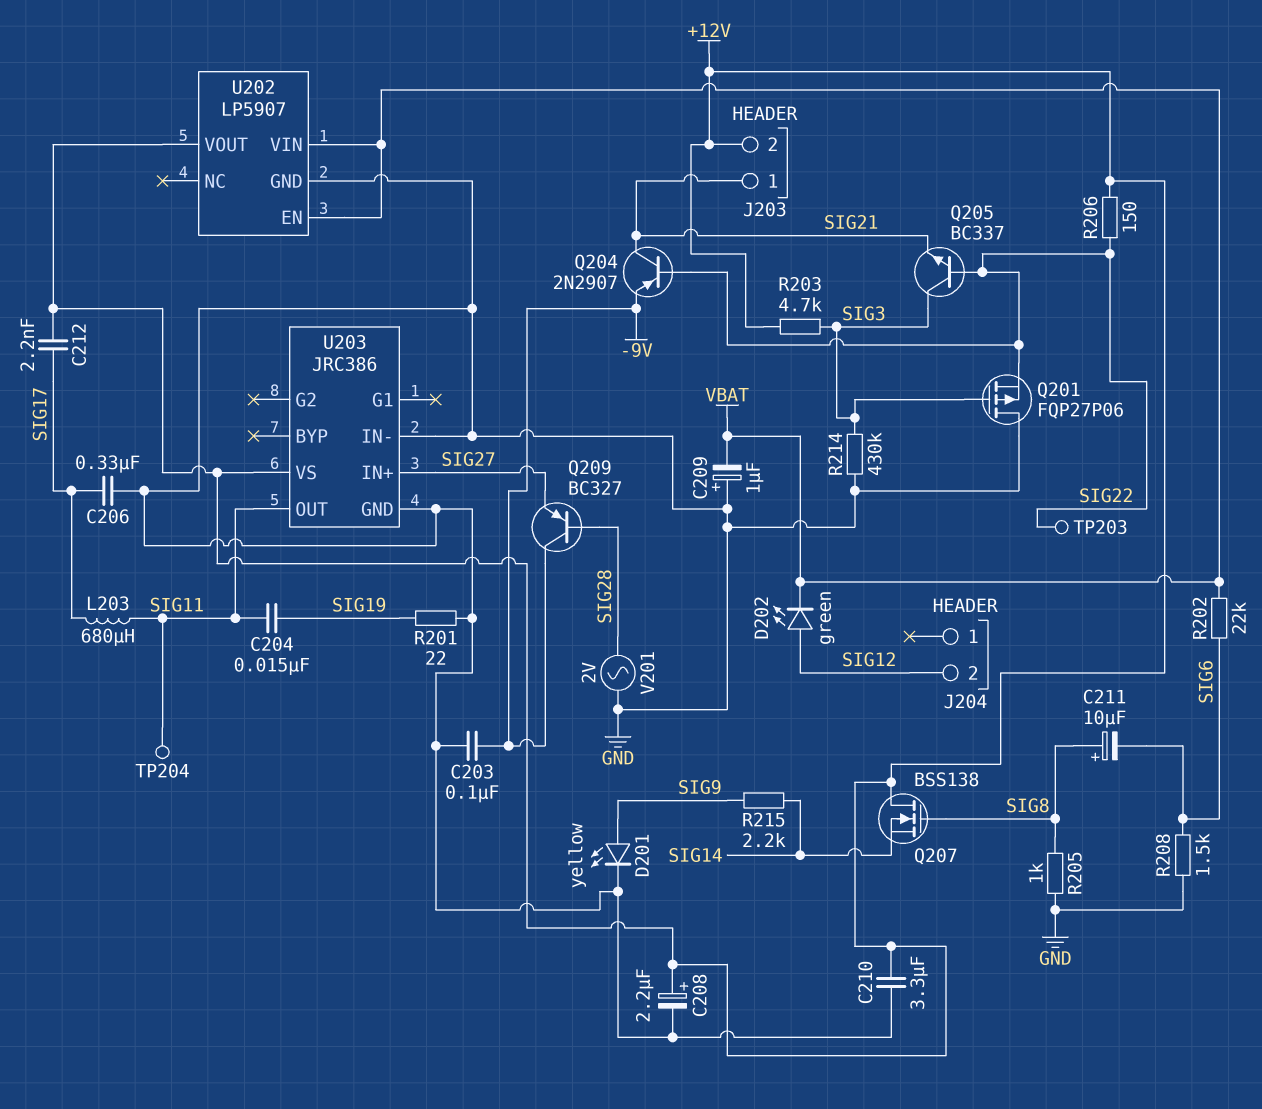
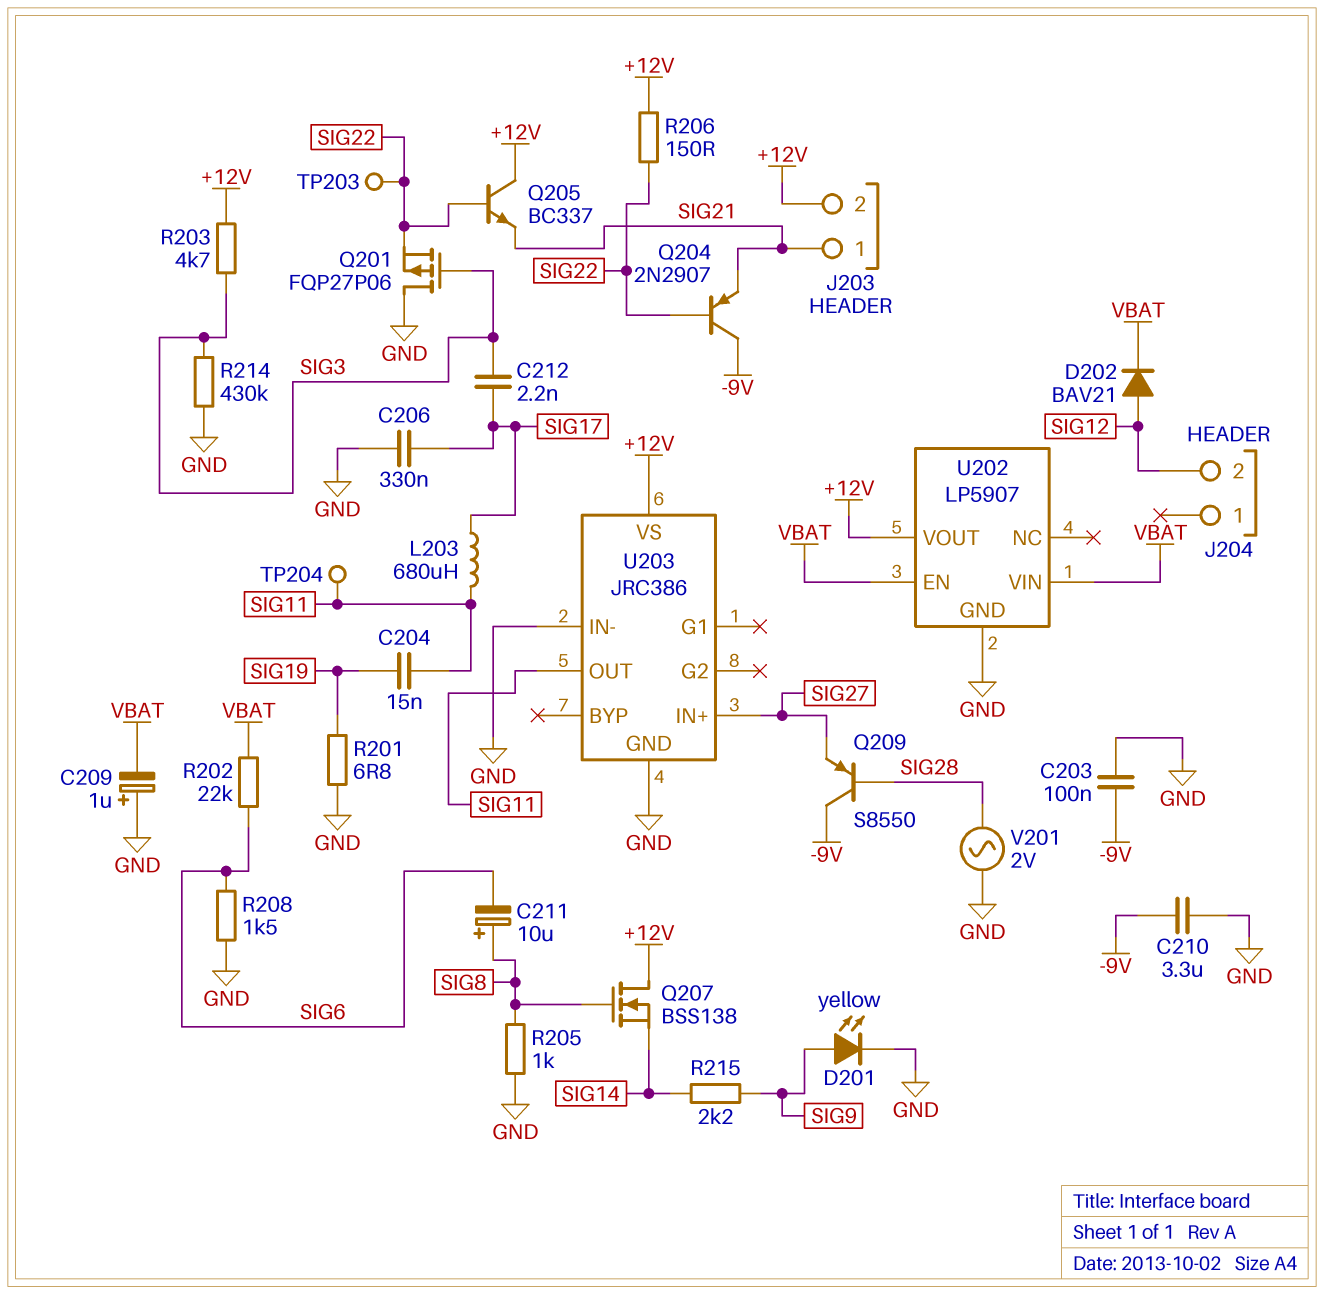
C208: 2.2uF (plus +12V, minus GND) -> none
C210: 3.3uF (+12V, GND) -> 3.3uF (-9V, GND)
C212: 2.2nF (+12V, SIG17) -> 2.2nF (SIG3, SIG17)
D202: LED green (A SIG12, K VBAT) -> diode BAV21 (A SIG12, K VBAT)
Q204: PNP 2N2907 (B SIG22, C SIG21, E -9V) -> PNP 2N2907 (B SIG22, C -9V, E SIG21)
Q205: NPN BC337 (B SIG22, C SIG3, E SIG21) -> NPN BC337 (B SIG22, C +12V, E SIG21)
Q209: PNP BC327 (B SIG28, C -9V, E SIG27) -> PNP S8550 (B SIG28, C -9V, E SIG27)
R201: 22 (GND, SIG19) -> 6.8 (GND, SIG19)

